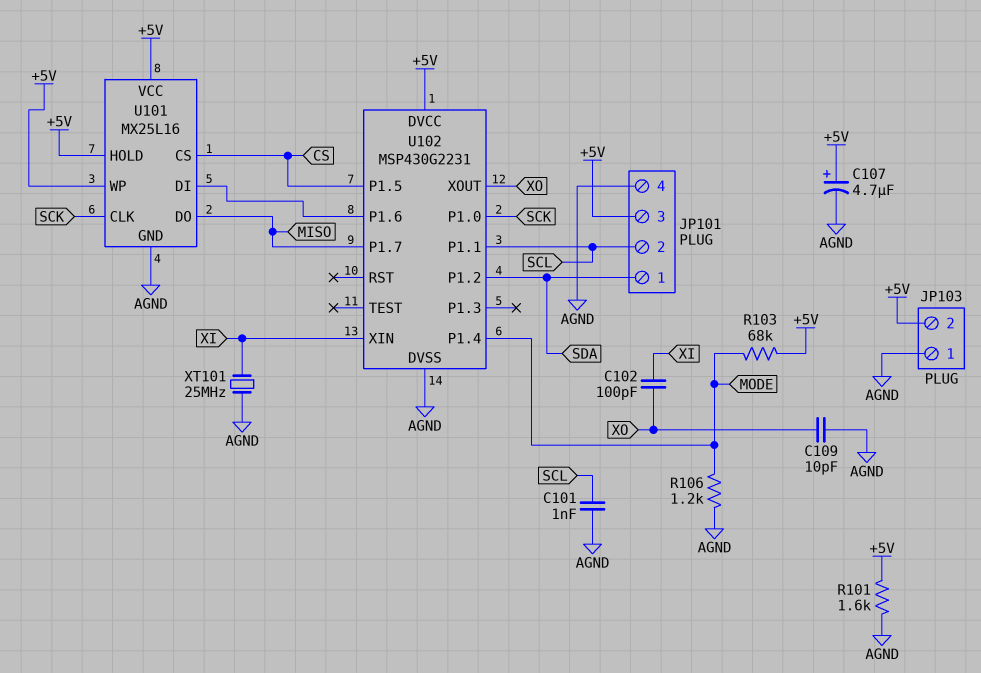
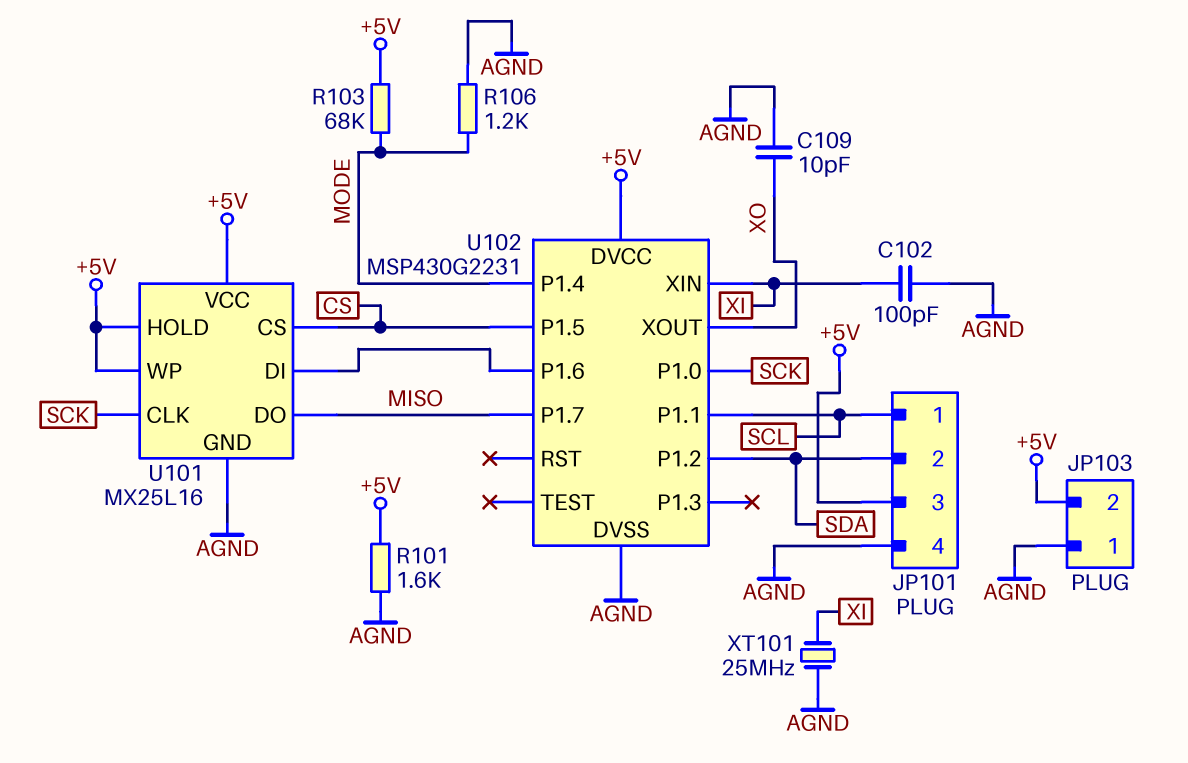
C101: 1nF (AGND, SCL) -> none
C102: 100pF (XI, XO) -> 100pF (AGND, XI)
C107: 4.7uF (plus +5V, minus AGND) -> none
JP101 pin 1: SDA -> SCL
JP101 pin 2: SCL -> SDA

